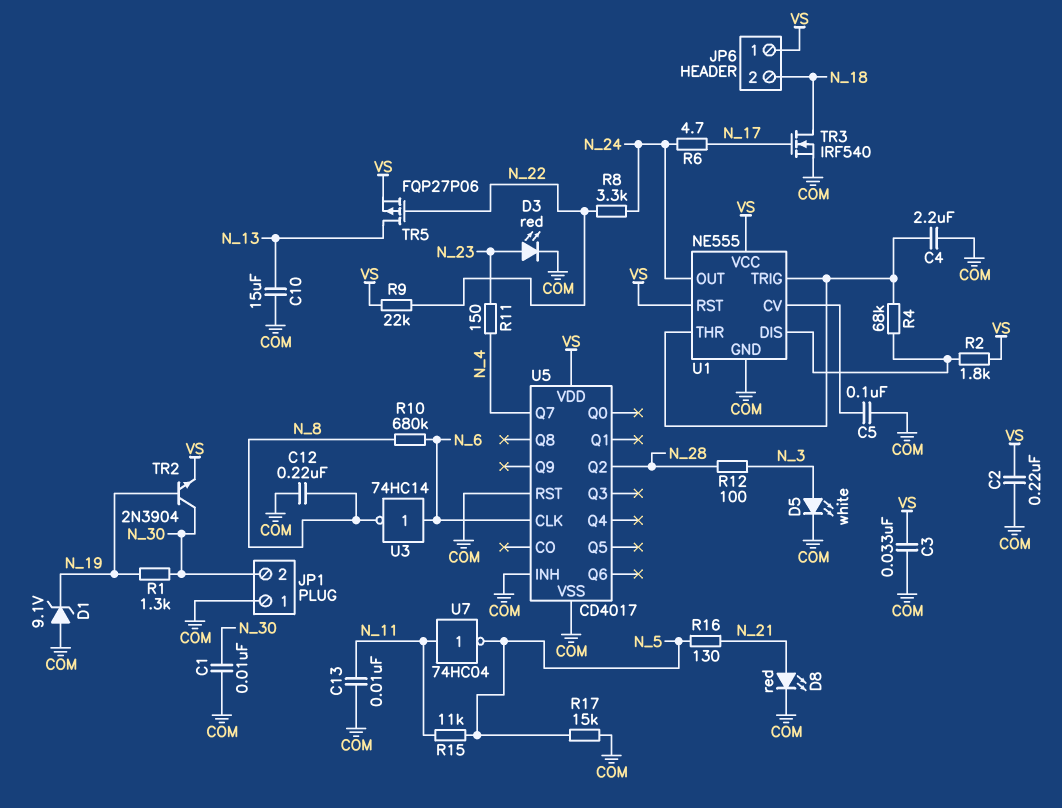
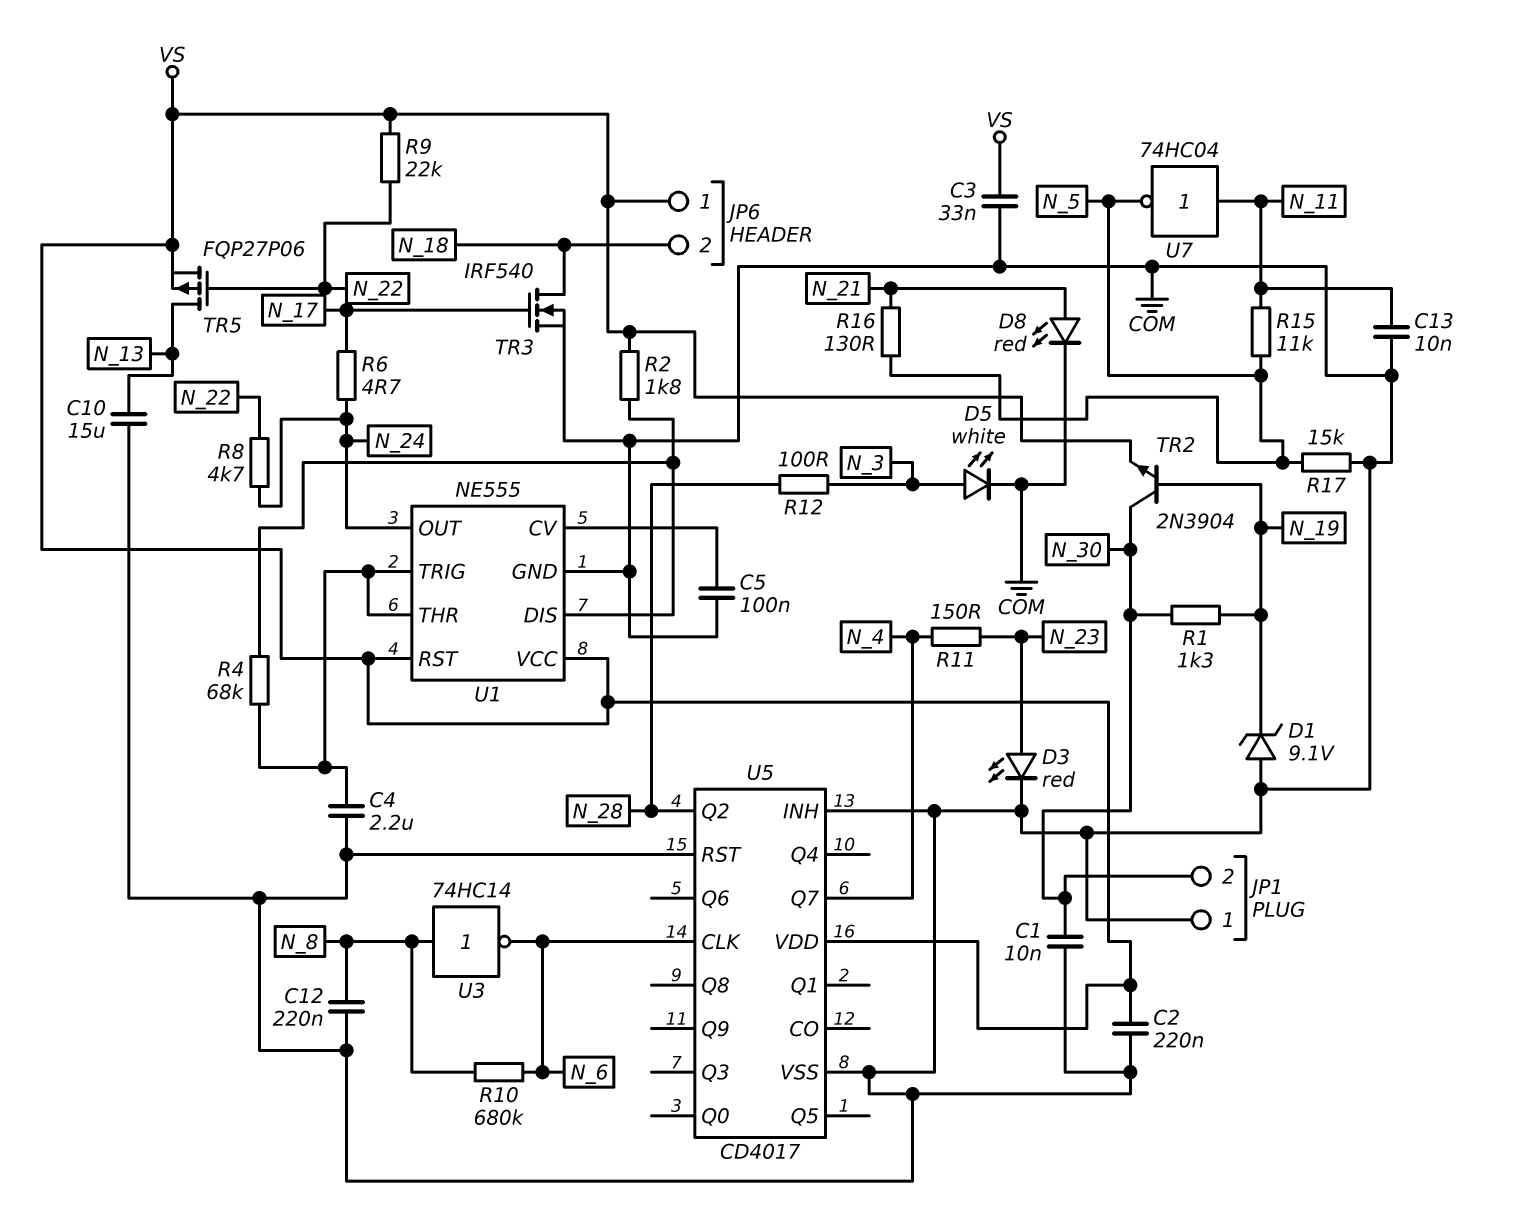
R8: 3.3k (N_22, N_24) -> 4.7k (N_22, N_24)
U3: NOT 74HC14 (in N_6, out N_8) -> NOT 74HC14 (in N_8, out N_6)

